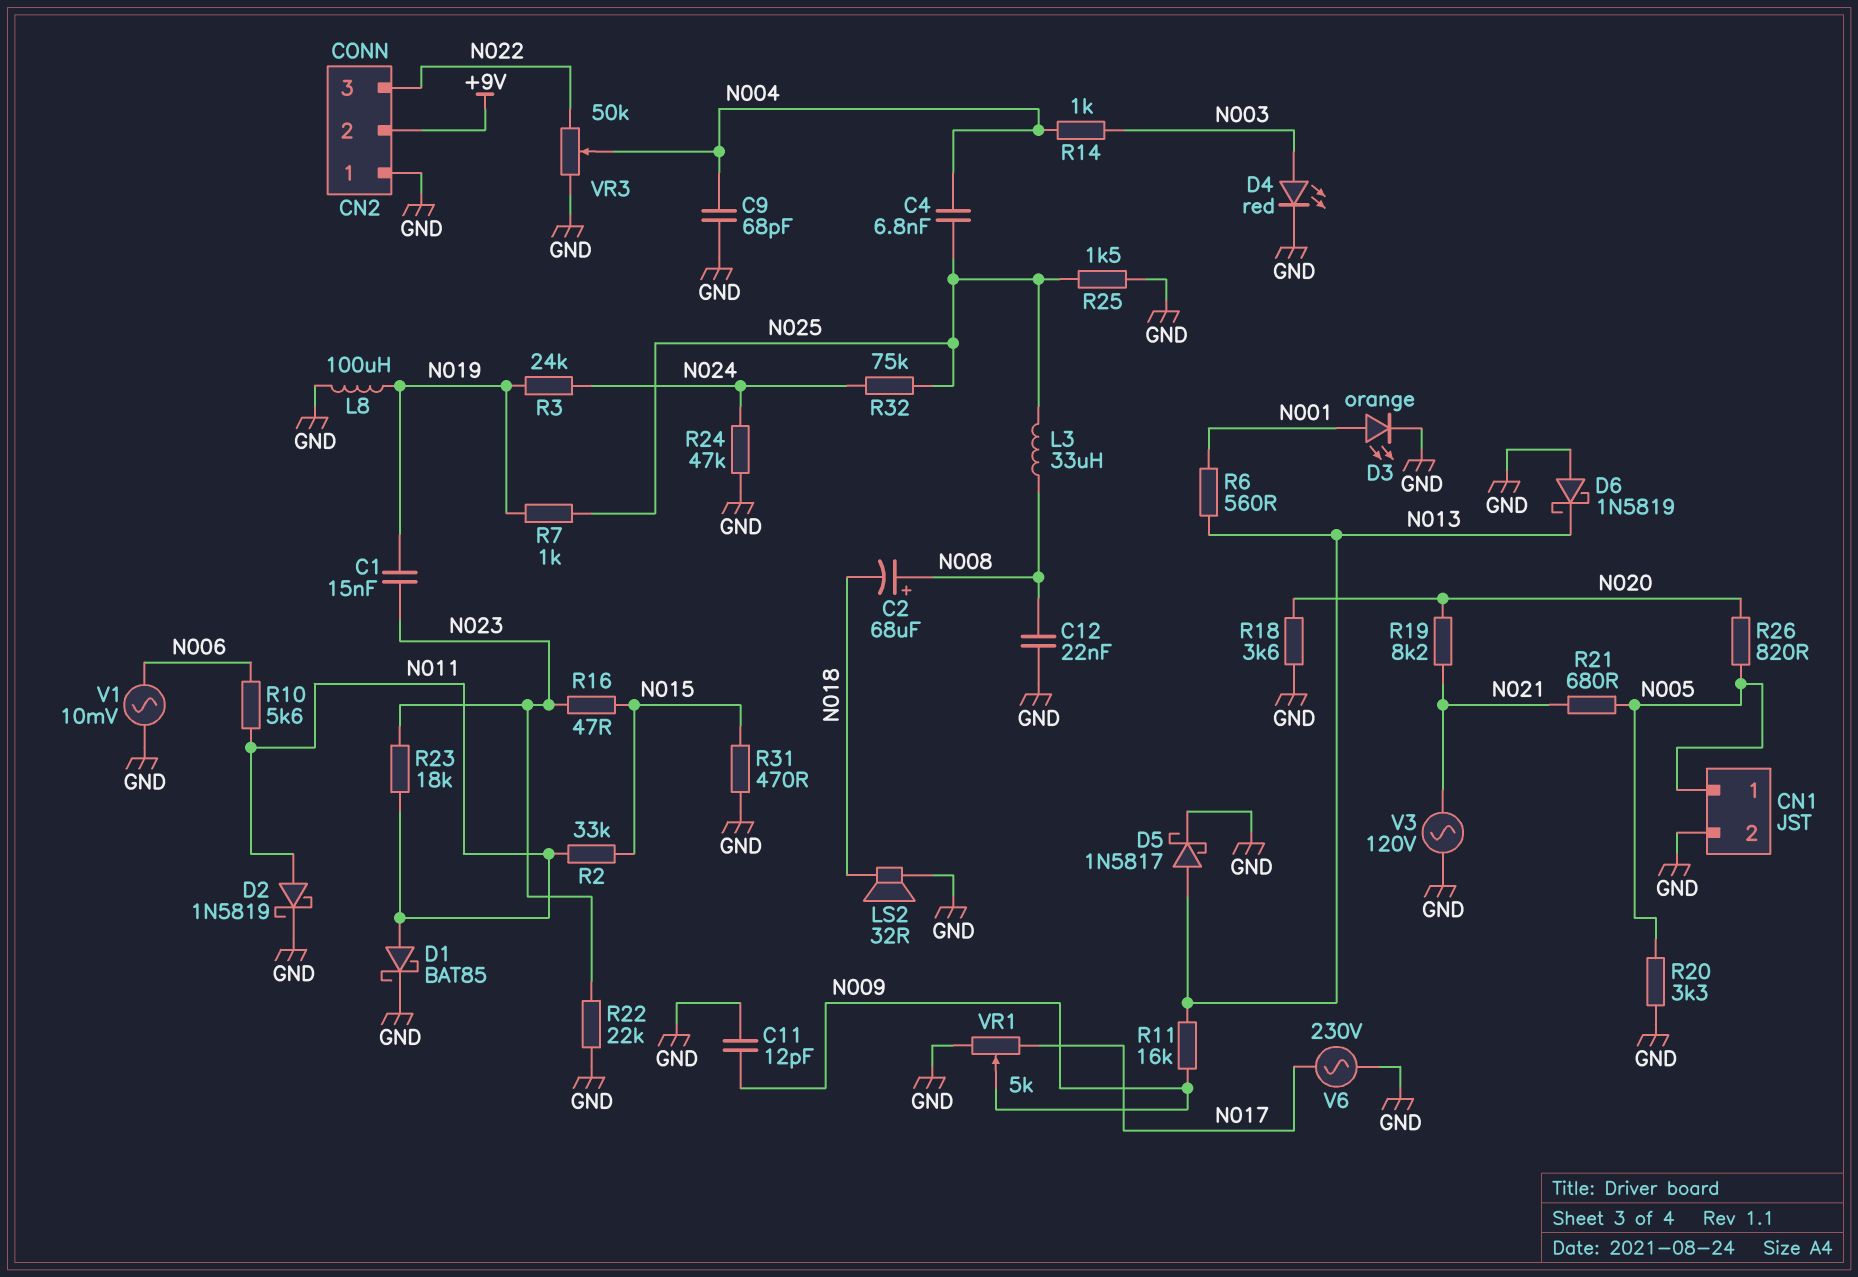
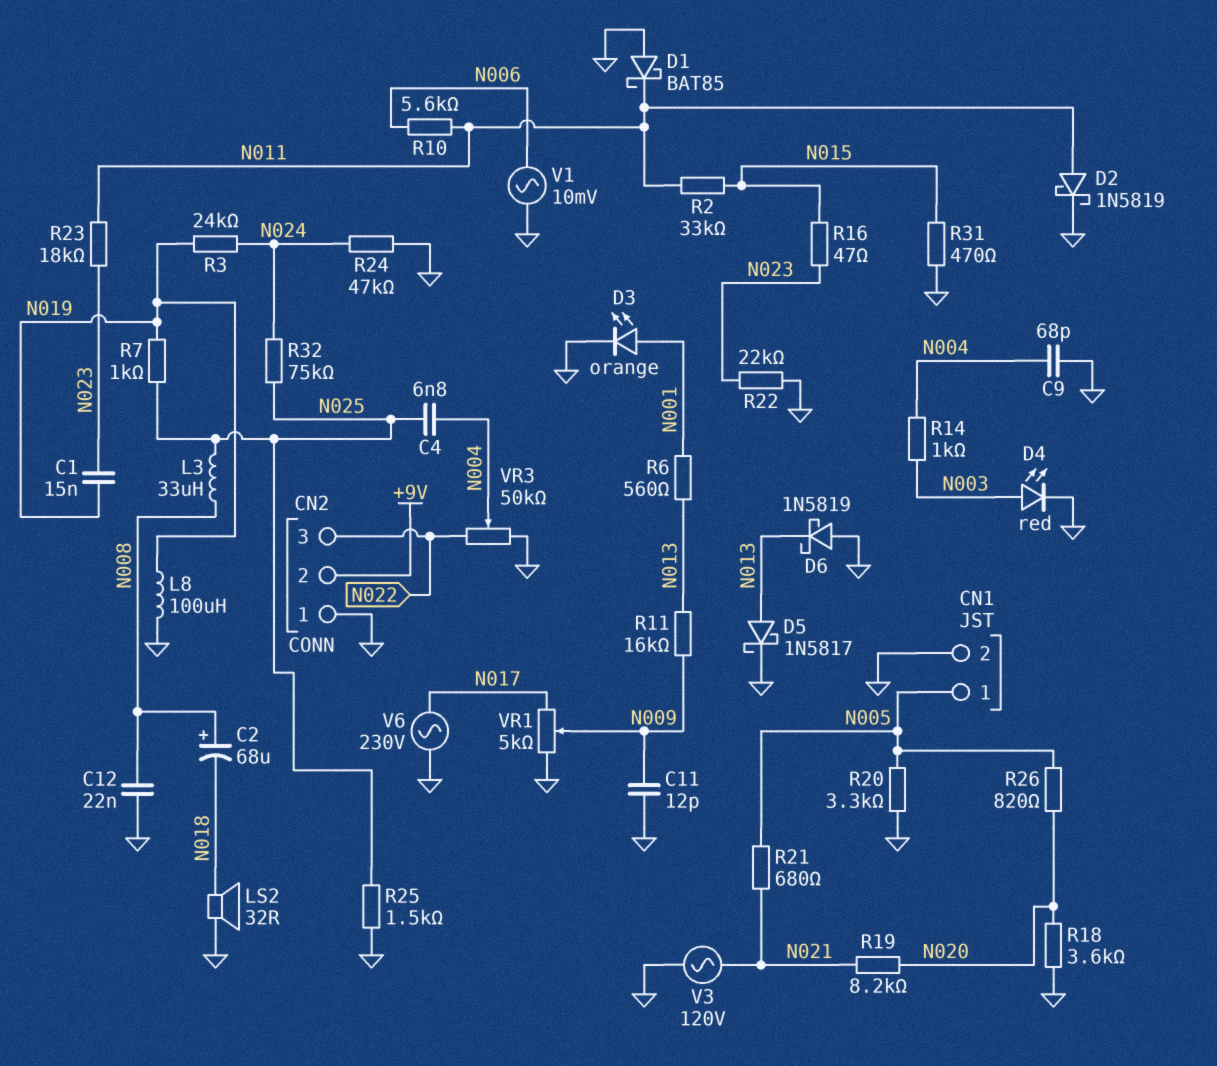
D1: schottky BAT85 (A N011, K GND) -> schottky BAT85 (A GND, K N011)

